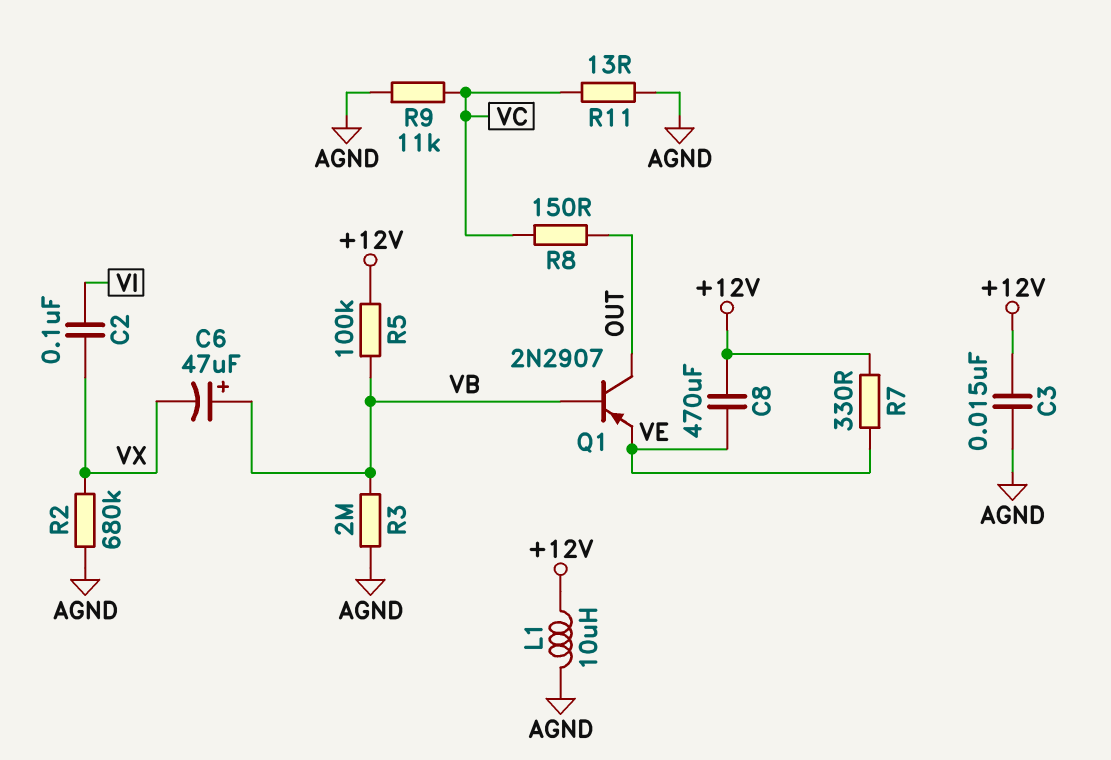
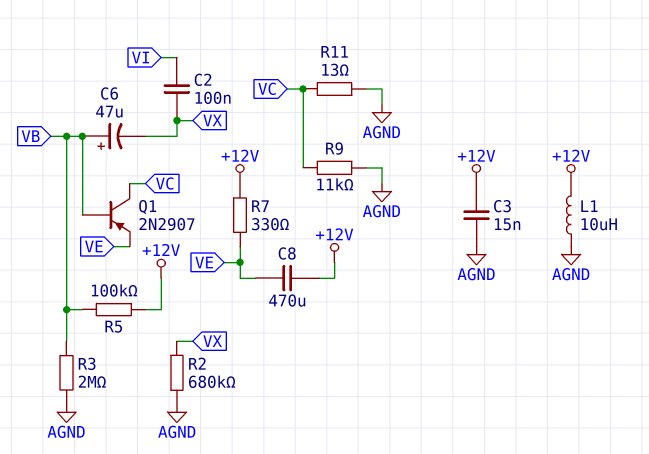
Q1: PNP 2N2907 (B VB, C OUT, E VE) -> PNP 2N2907 (B VB, C VC, E VE)
R8: 150 (OUT, VC) -> none

